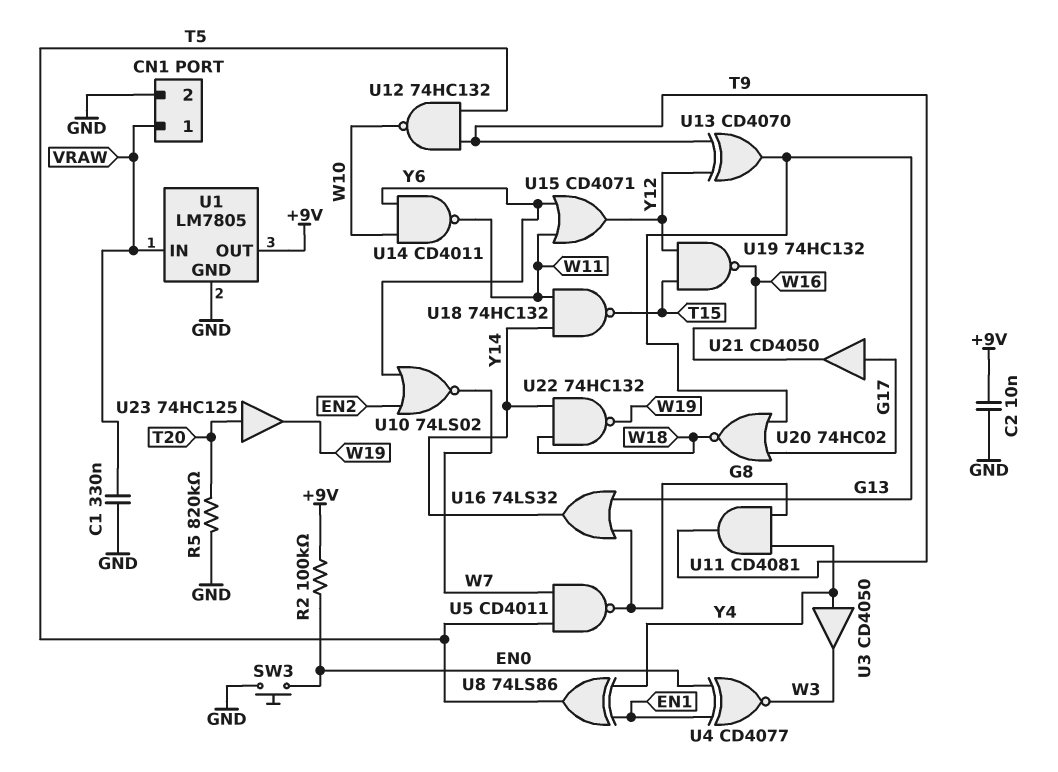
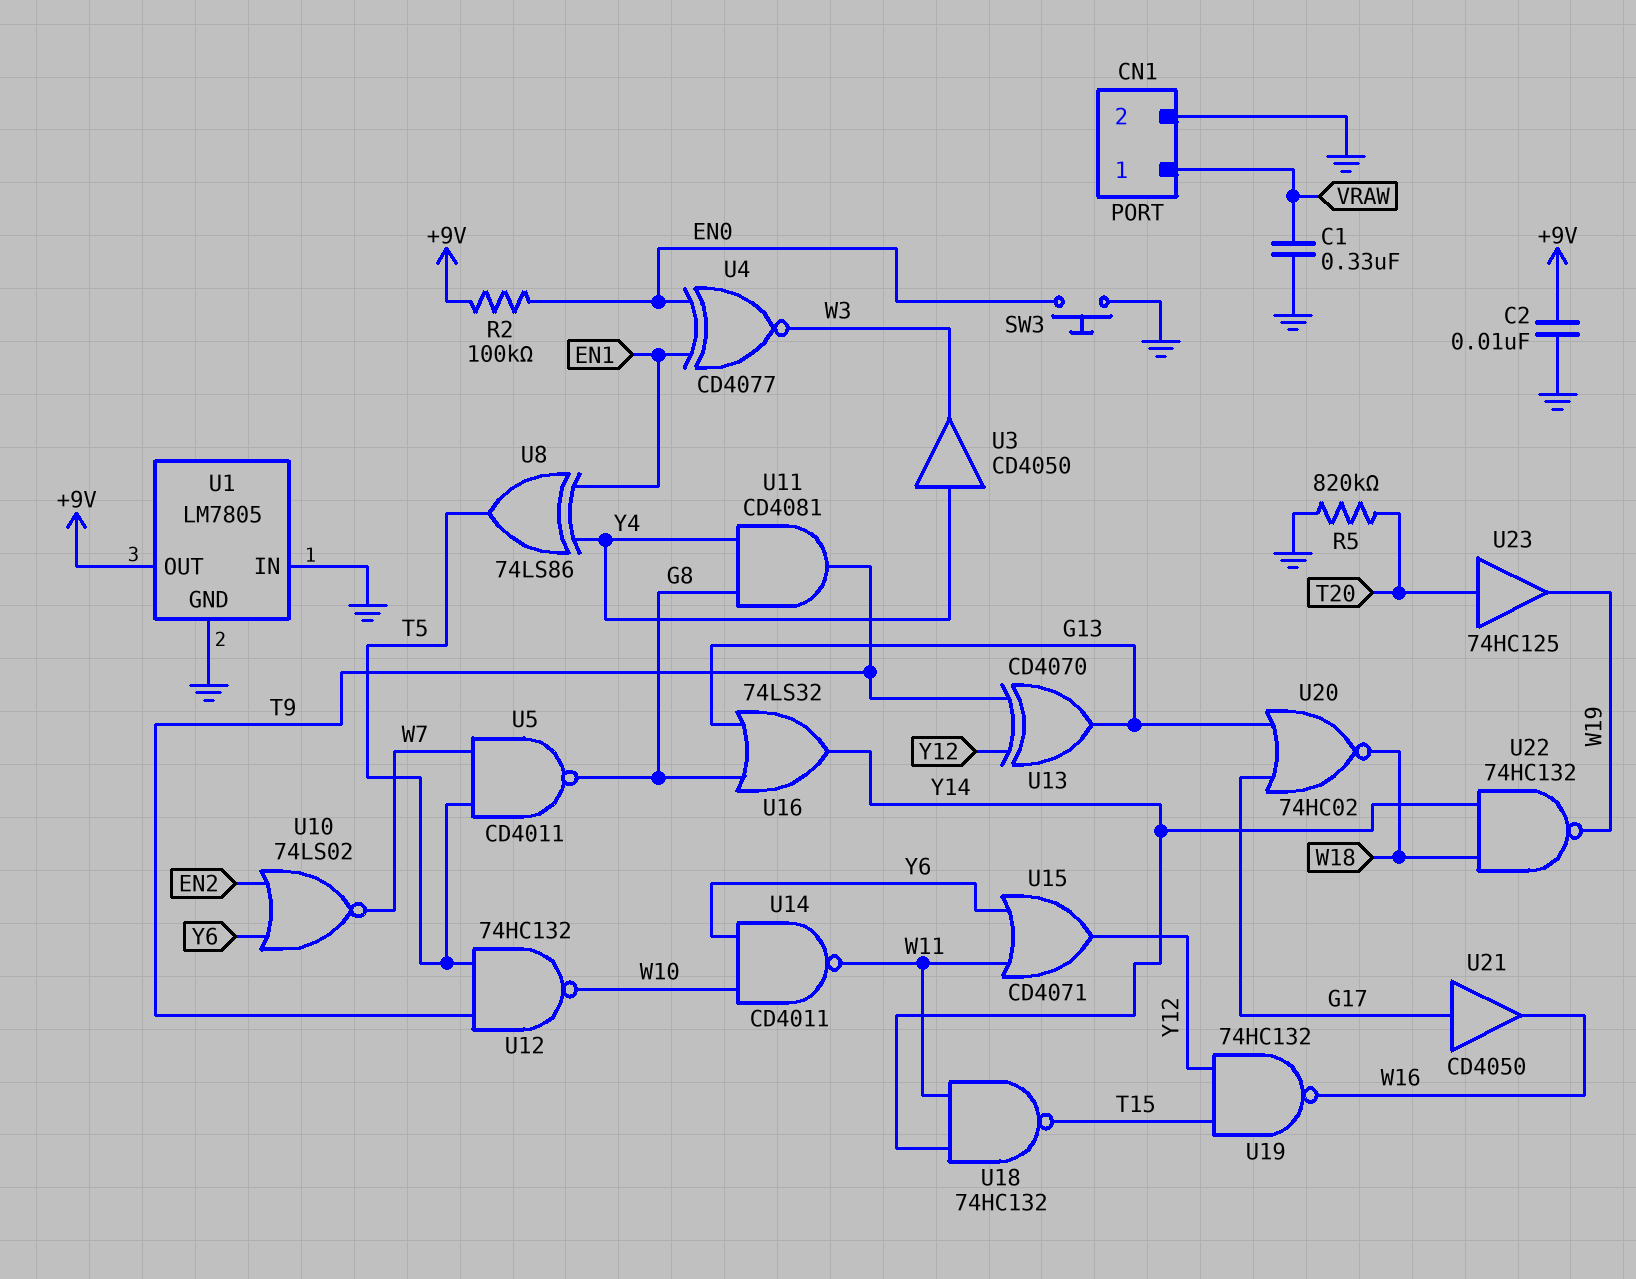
U1 pin IN: VRAW -> GND

